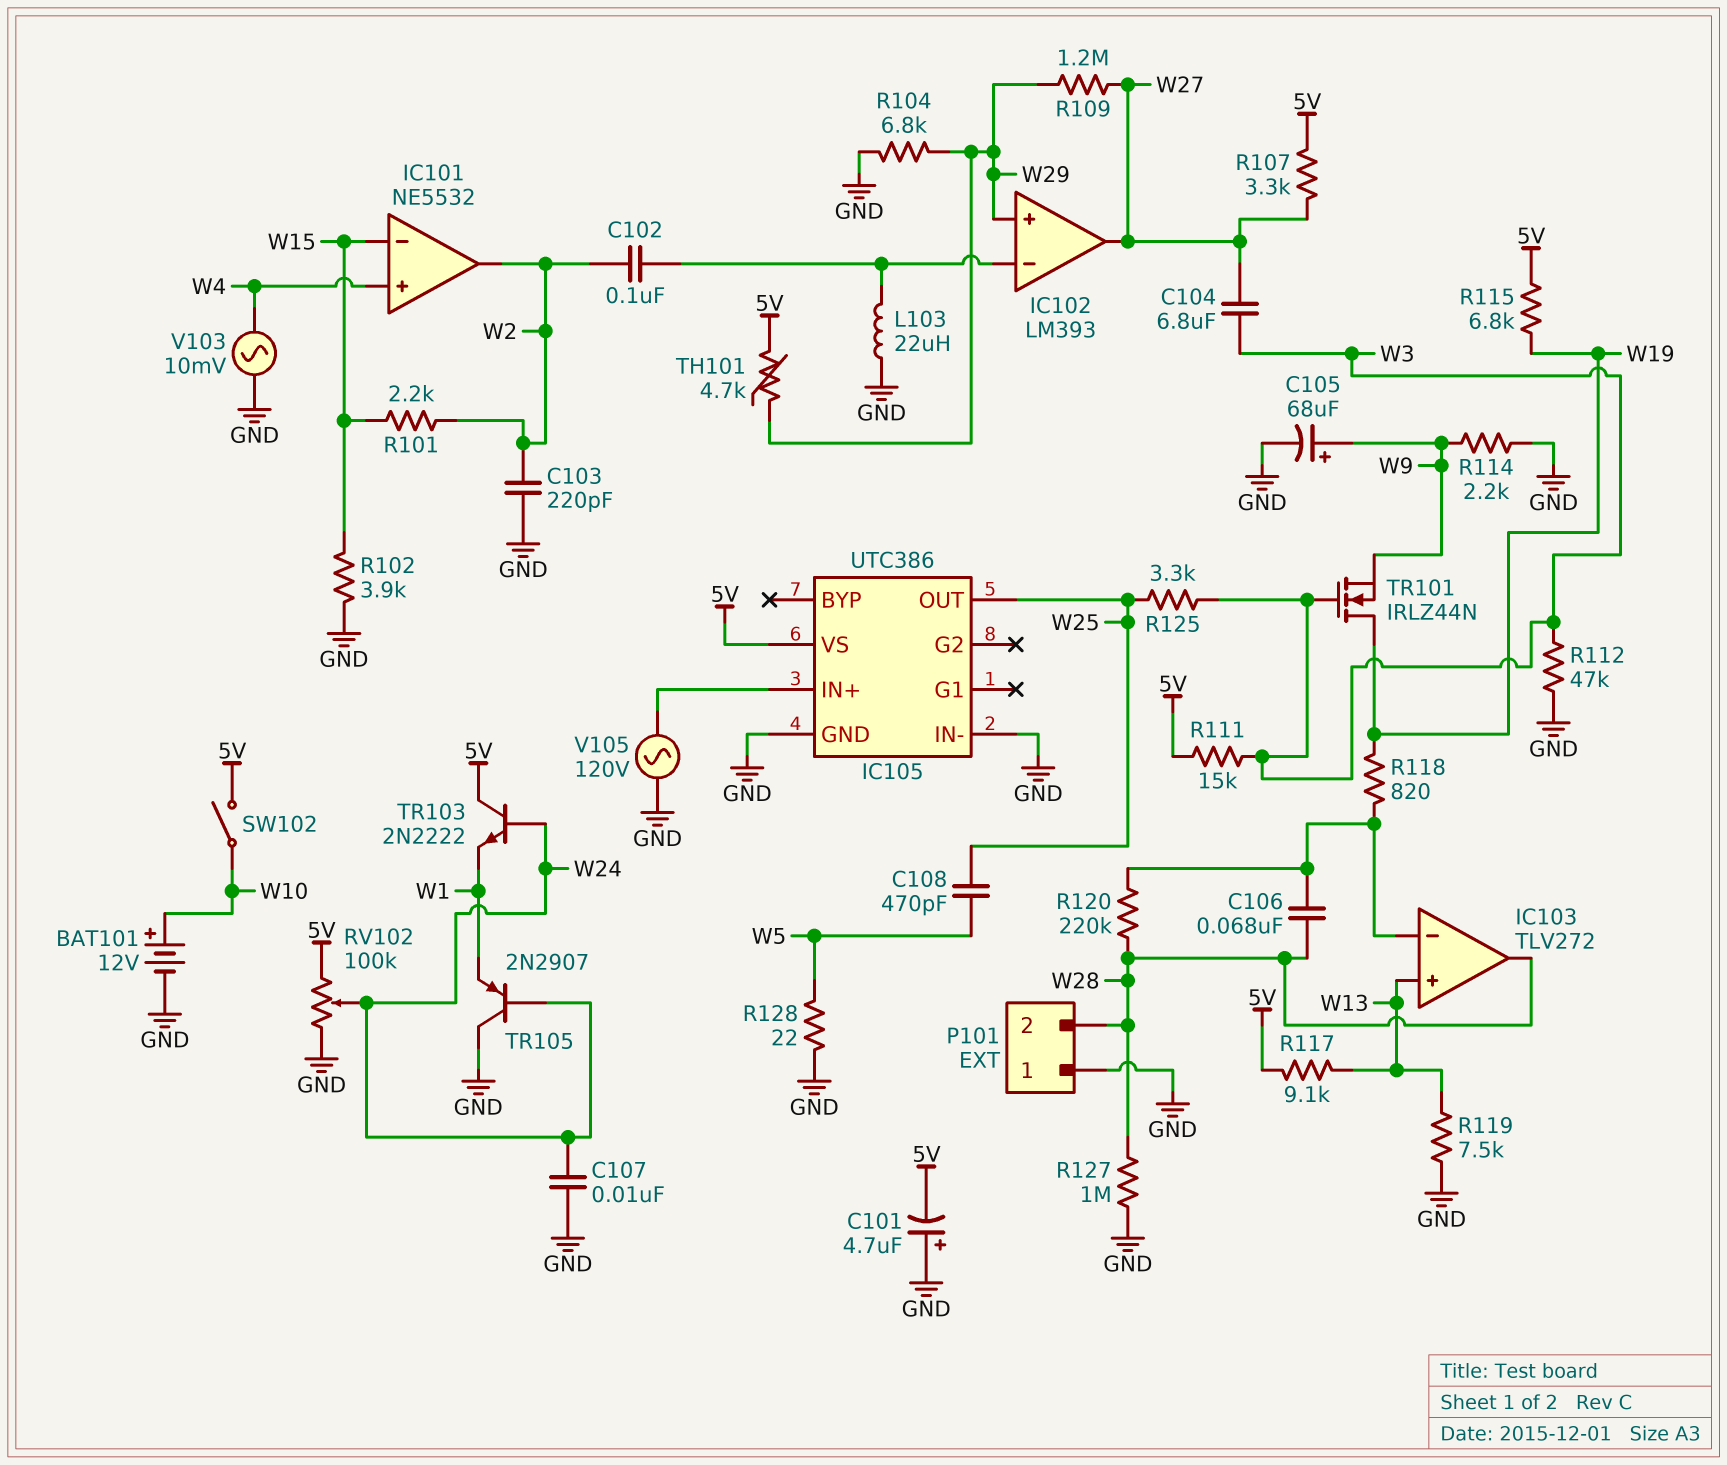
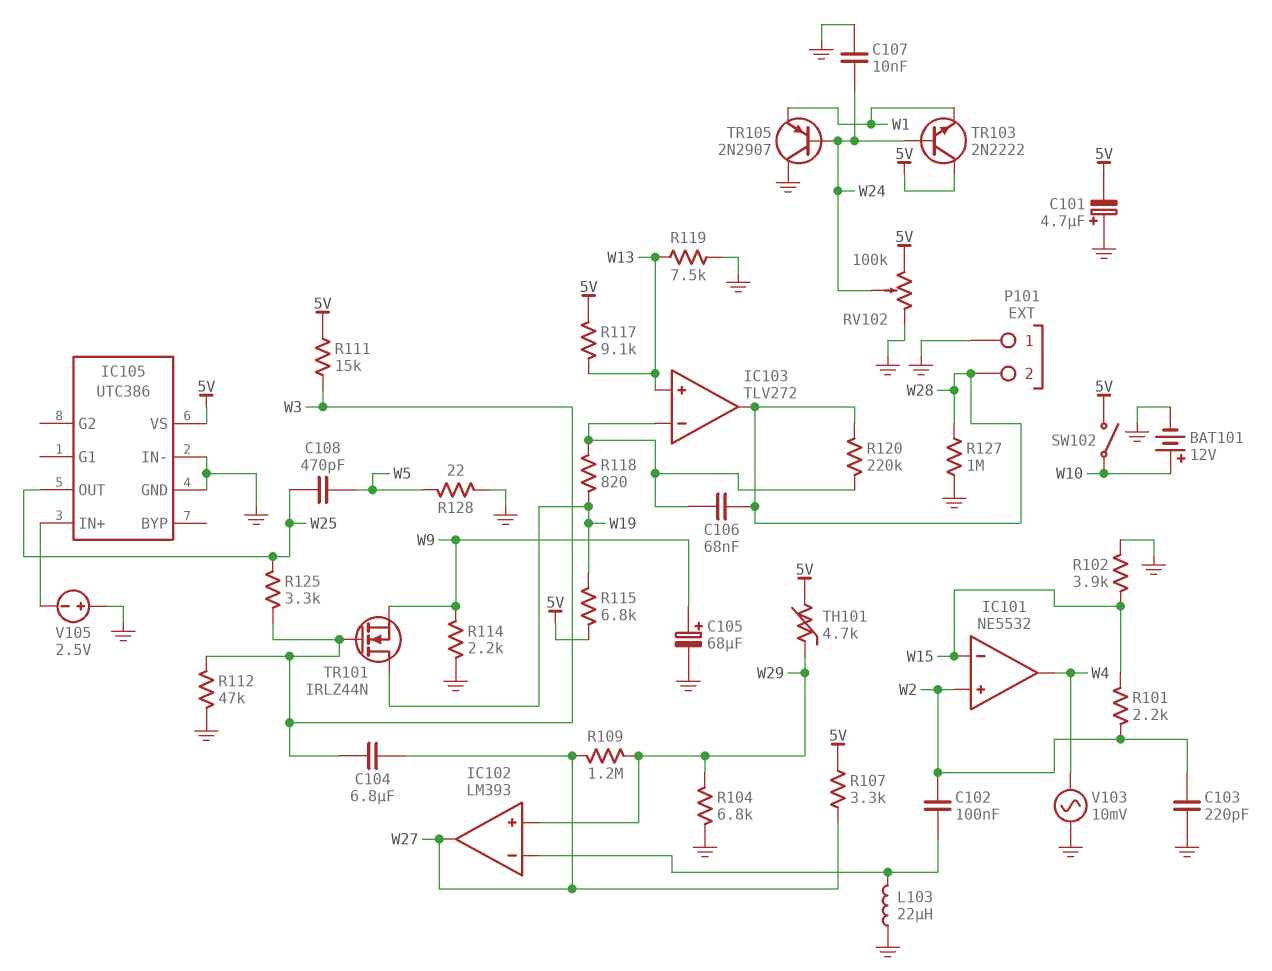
IC101 pin in+: W4 -> W2
IC101 pin out: W2 -> W4
V105: AC 120V (GND, IC105/IN+) -> 2.5V (plus GND, minus IC105/IN+)

